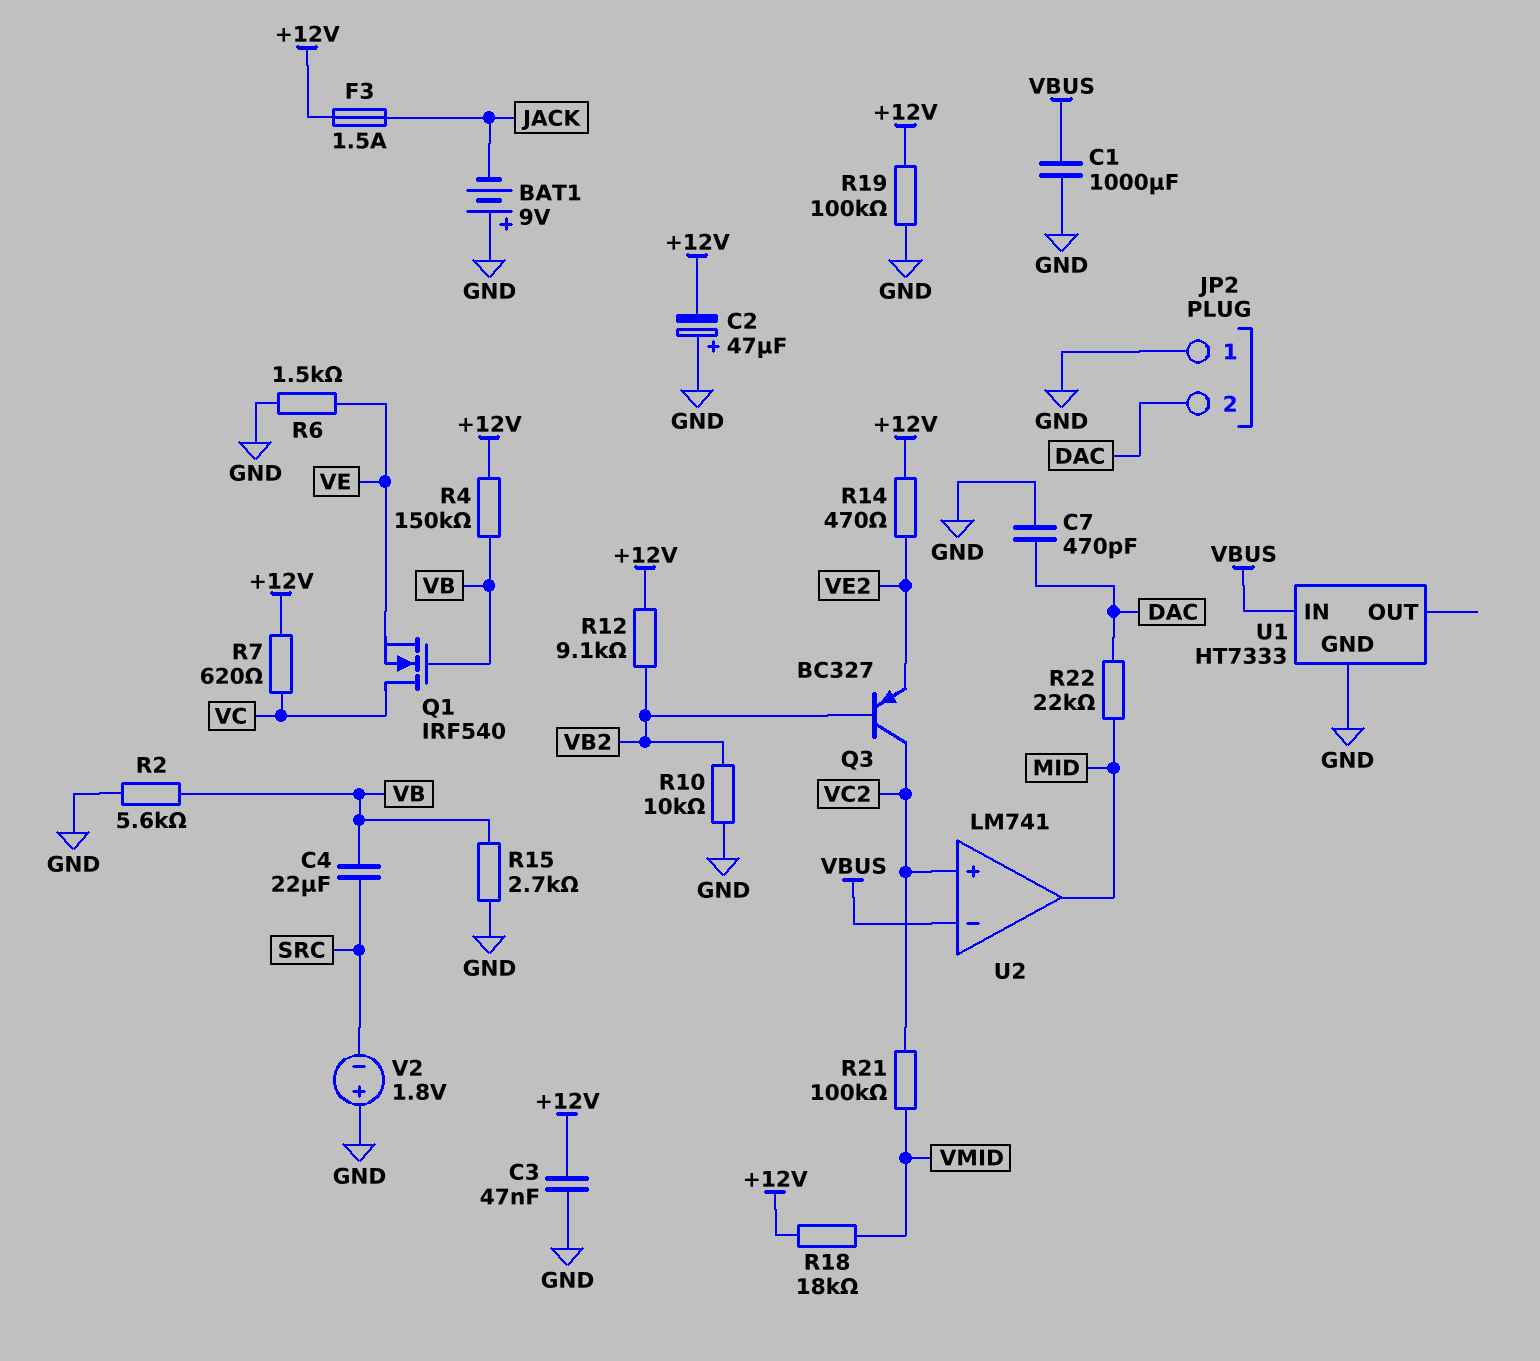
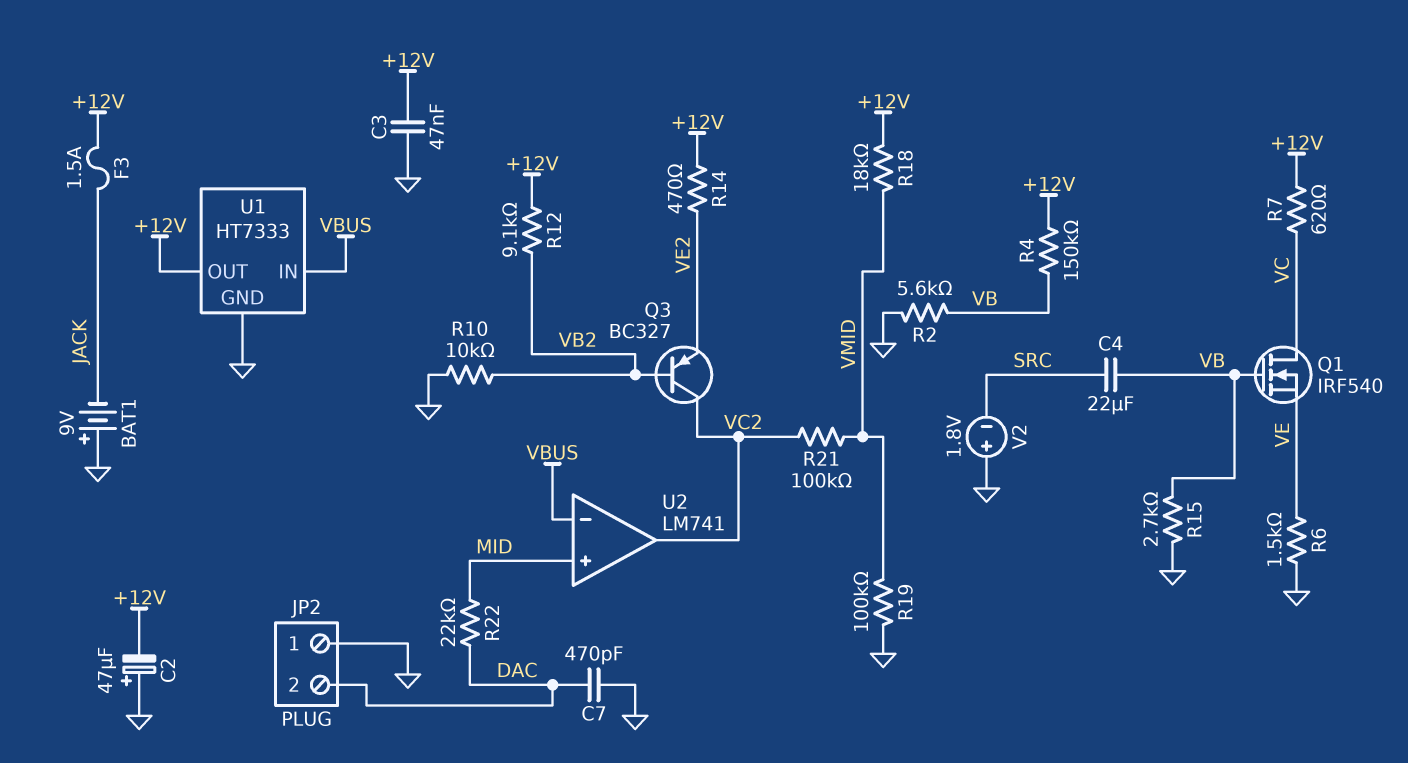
C1: 1000uF (GND, VBUS) -> none
R19: 100k (+12V, GND) -> 100k (GND, VMID)
U1 pin OUT: none -> +12V
U2 pin in+: VC2 -> MID
U2 pin out: MID -> VC2

